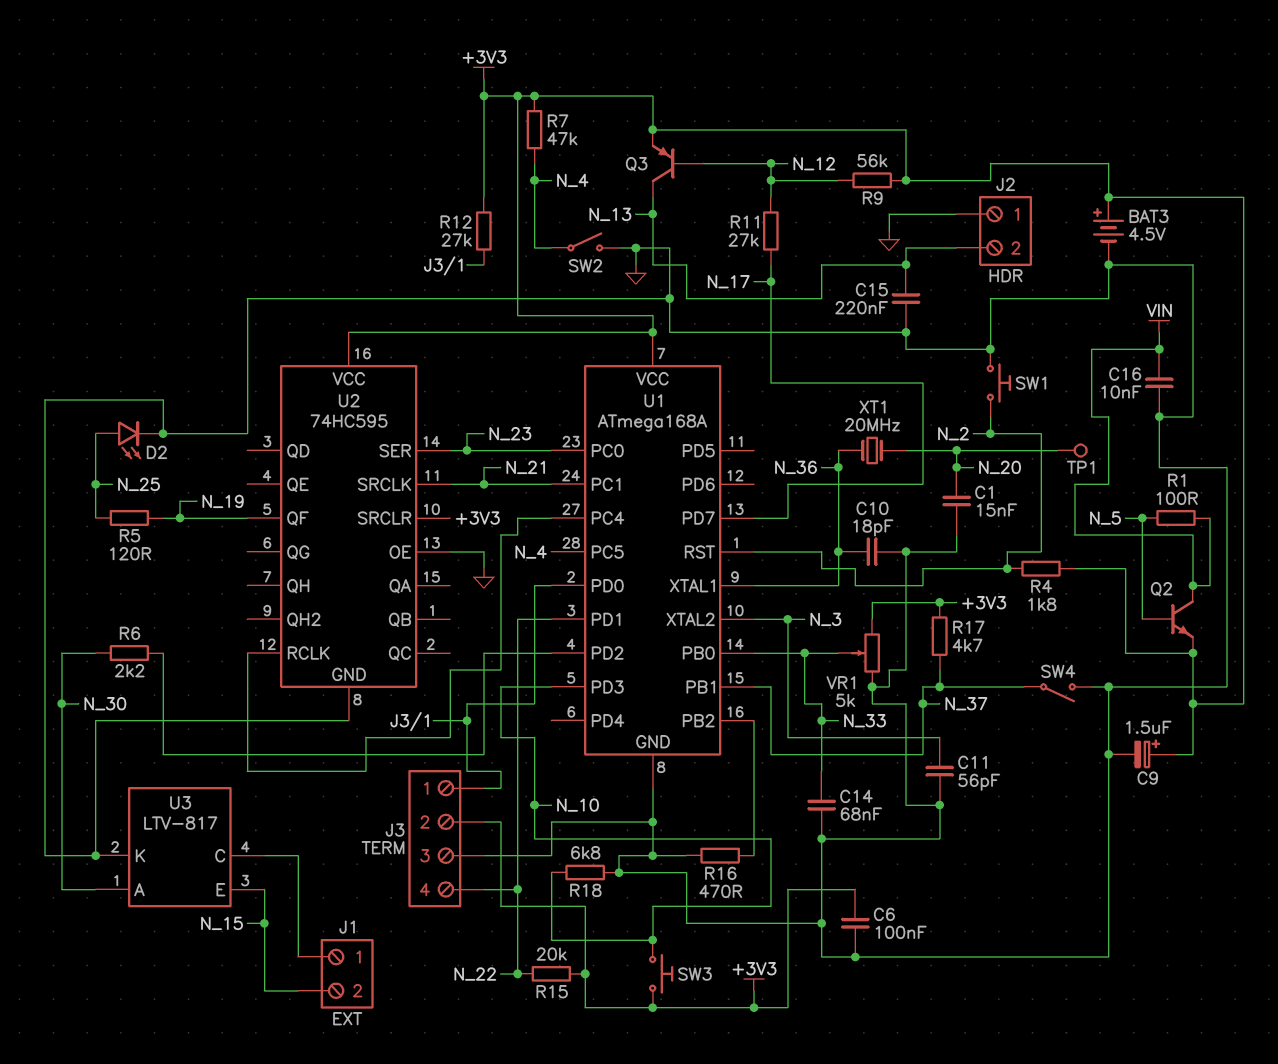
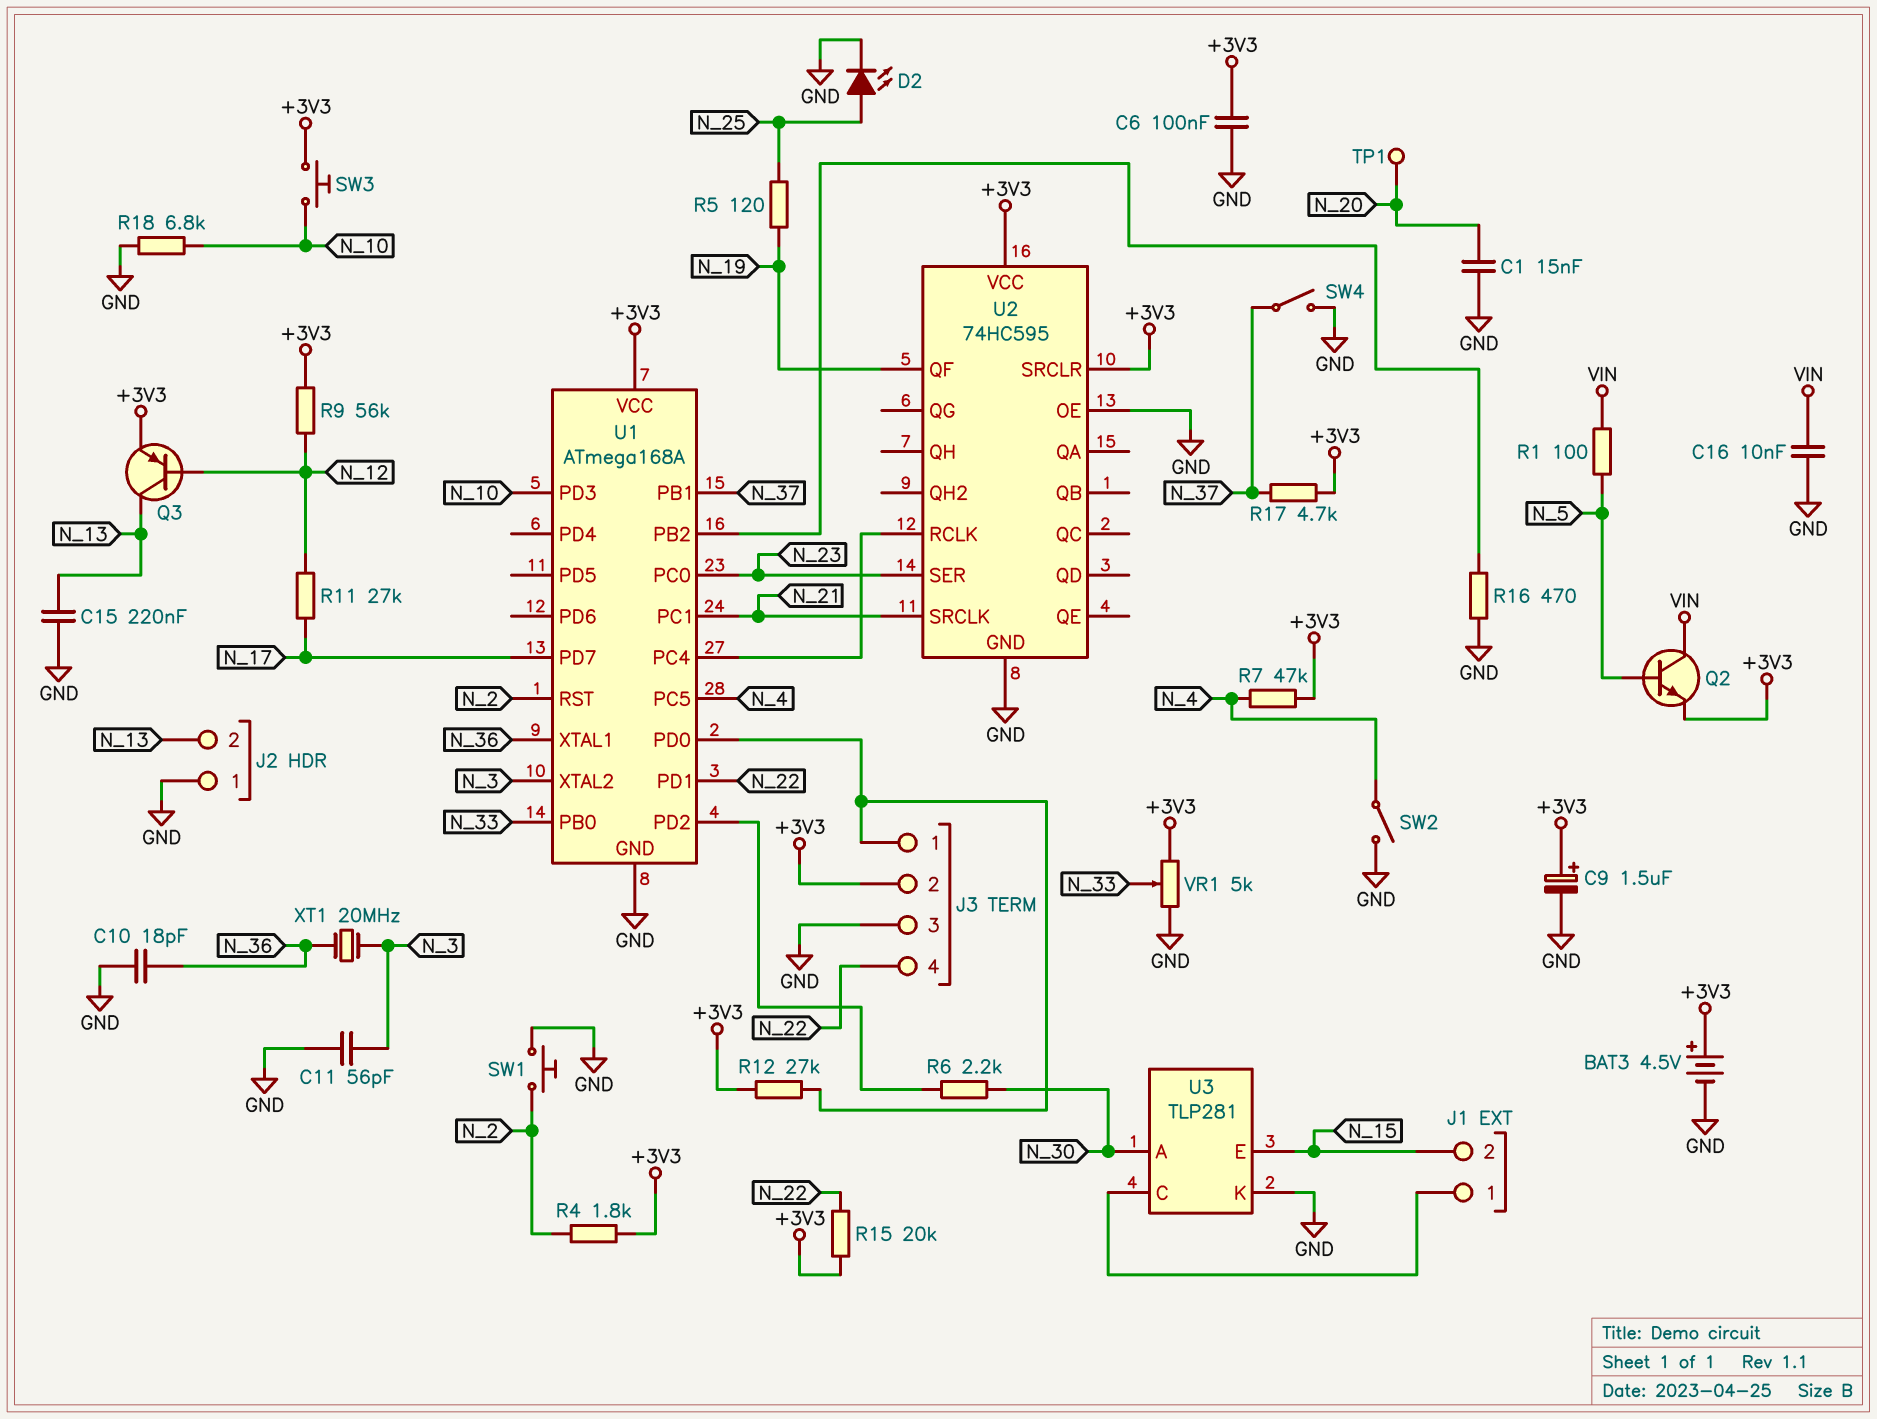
C14: 68nF (GND, N_33) -> none
U3: LTV-817 -> TLP281
XT1: 20MHz (N_20, N_36) -> 20MHz (N_3, N_36)

